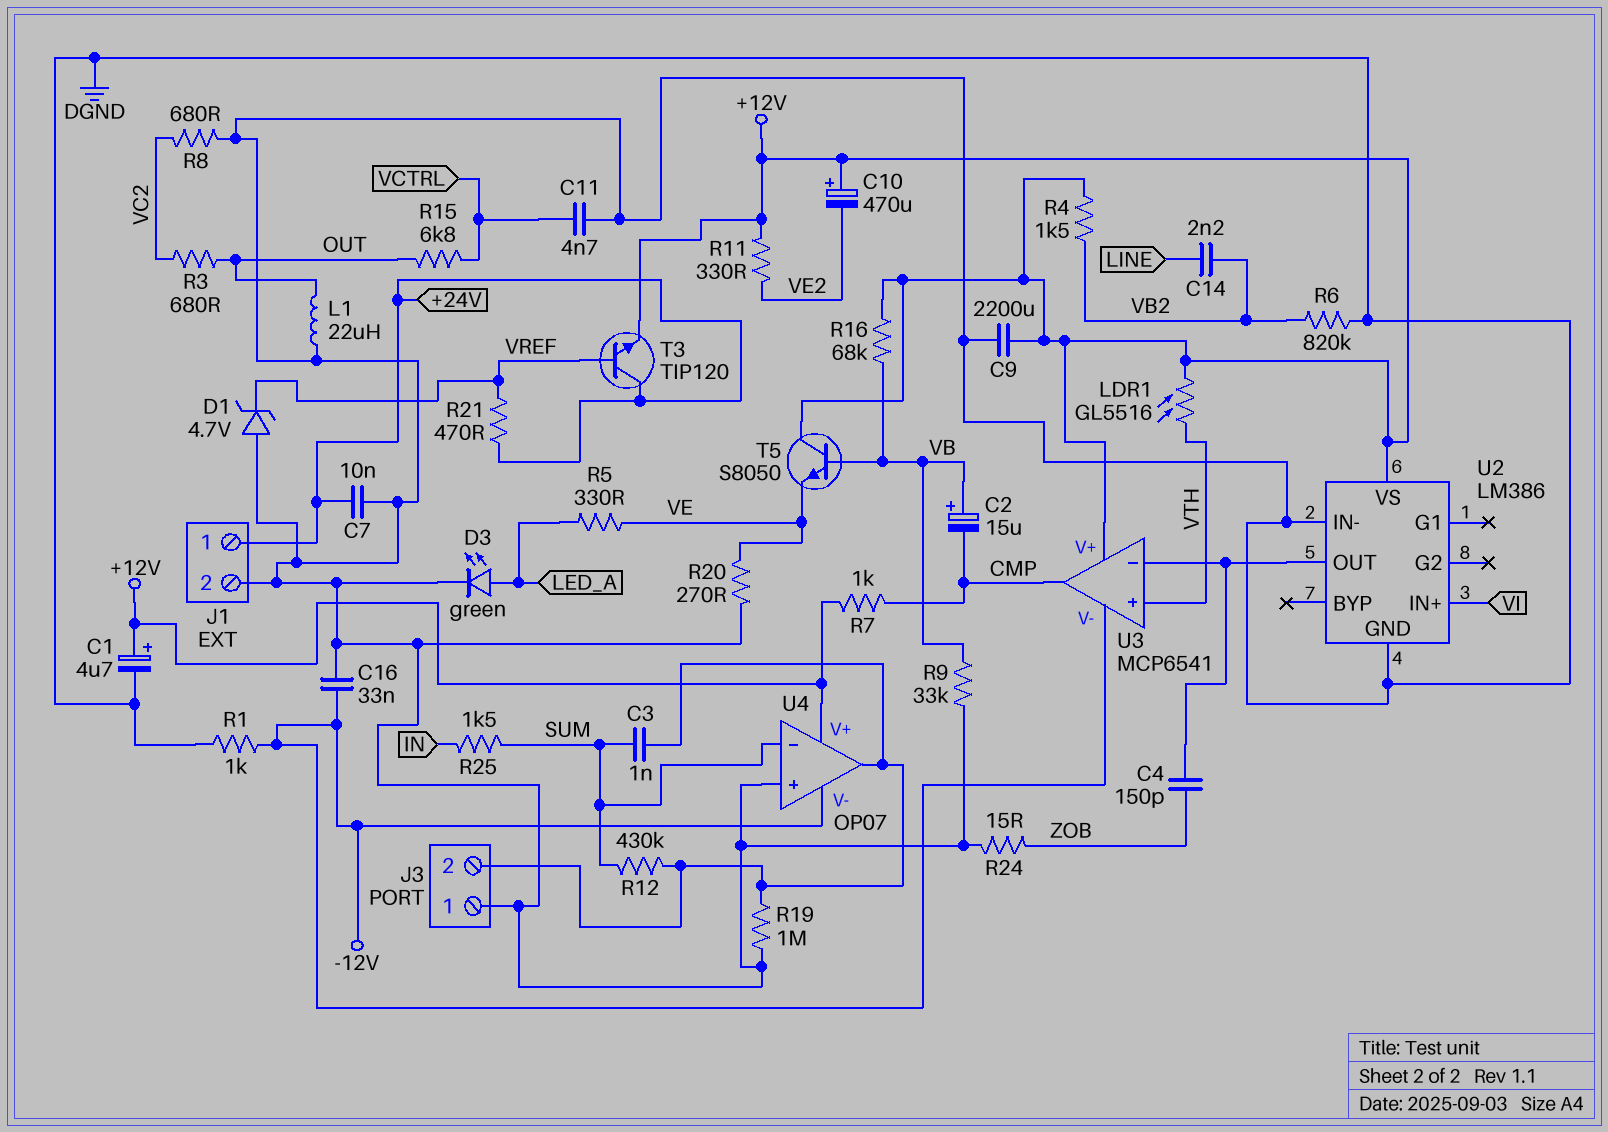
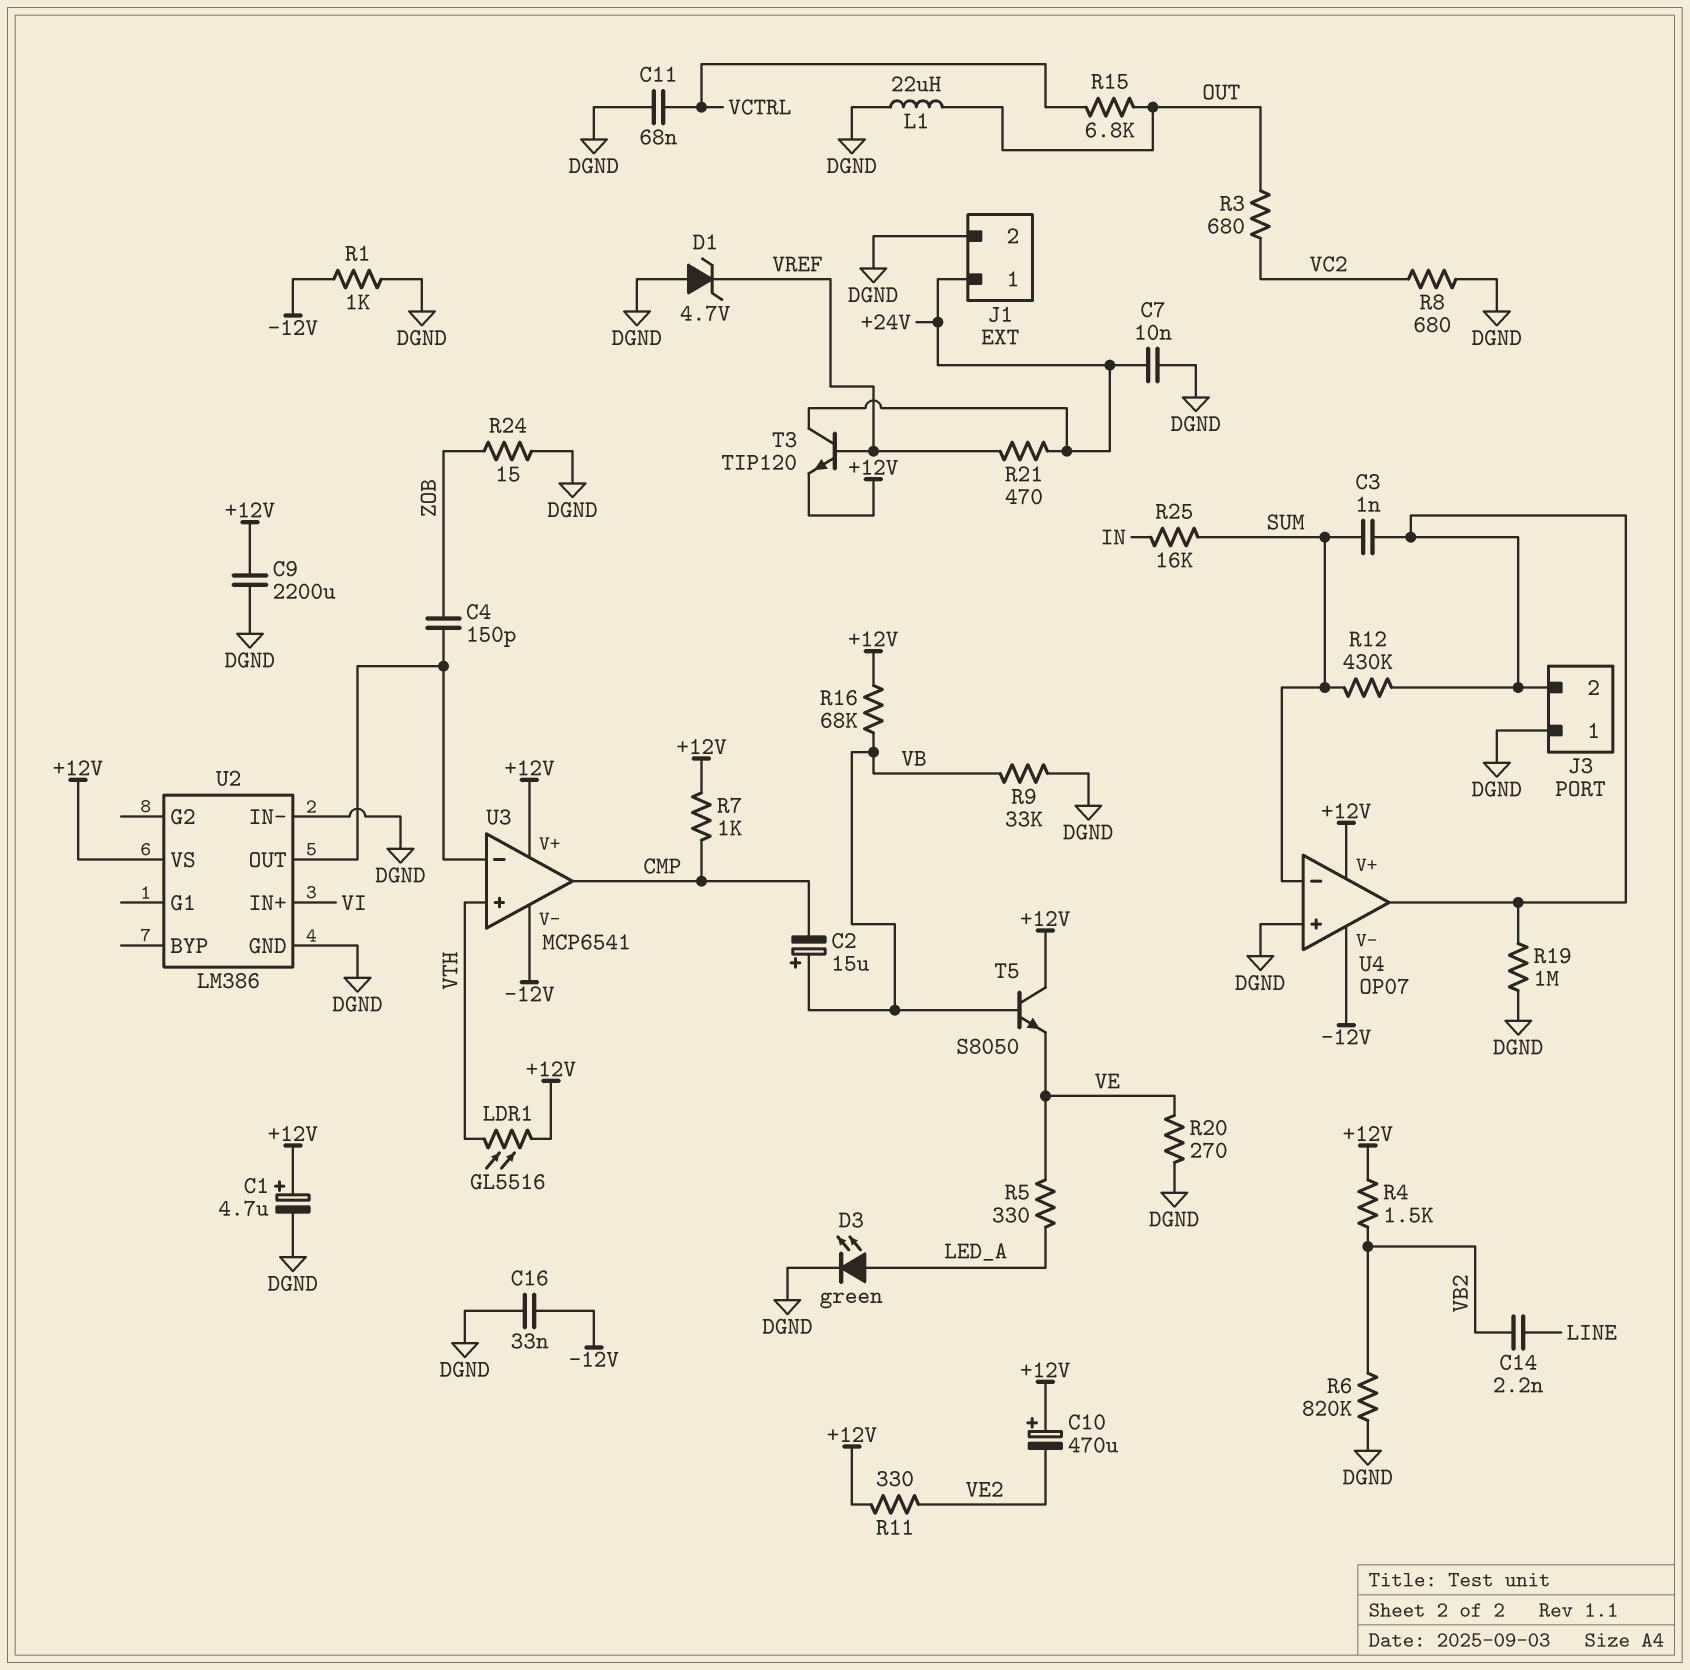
C11: 4.7nF (DGND, VCTRL) -> 68nF (DGND, VCTRL)
R25: 1.5k (IN, SUM) -> 16k (IN, SUM)

